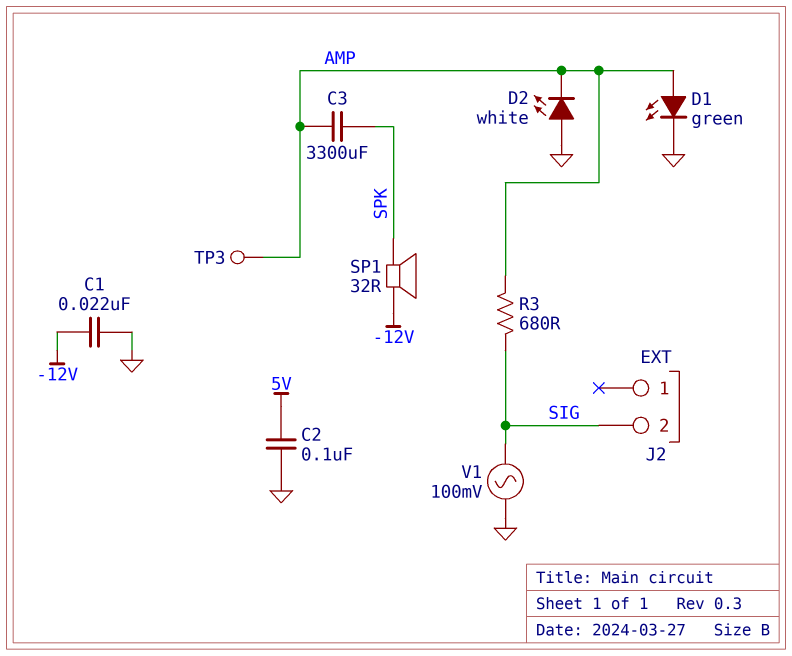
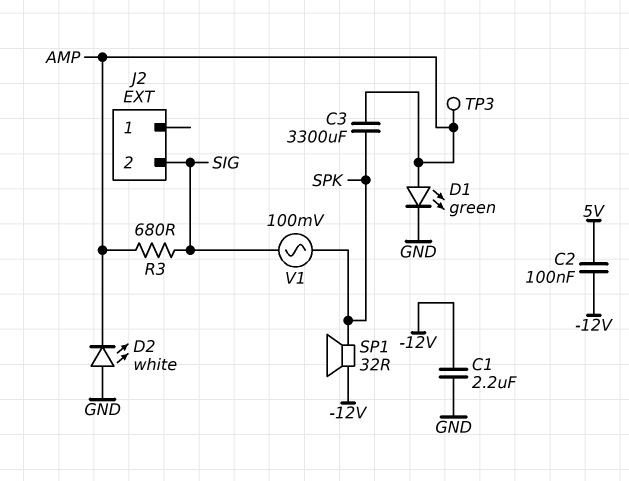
C1: 22nF (-12V, GND) -> 2.2uF (-12V, GND)
C2: 100nF (5V, GND) -> 100nF (-12V, 5V)
V1: AC 100mV (GND, SIG) -> AC 100mV (SIG, SPK)

